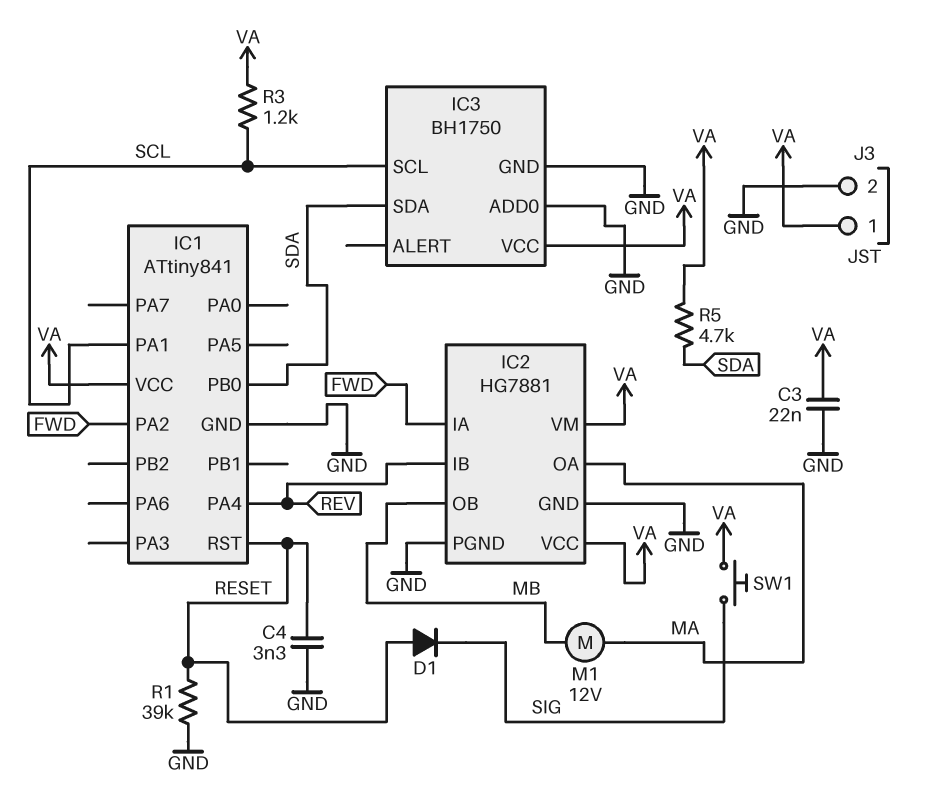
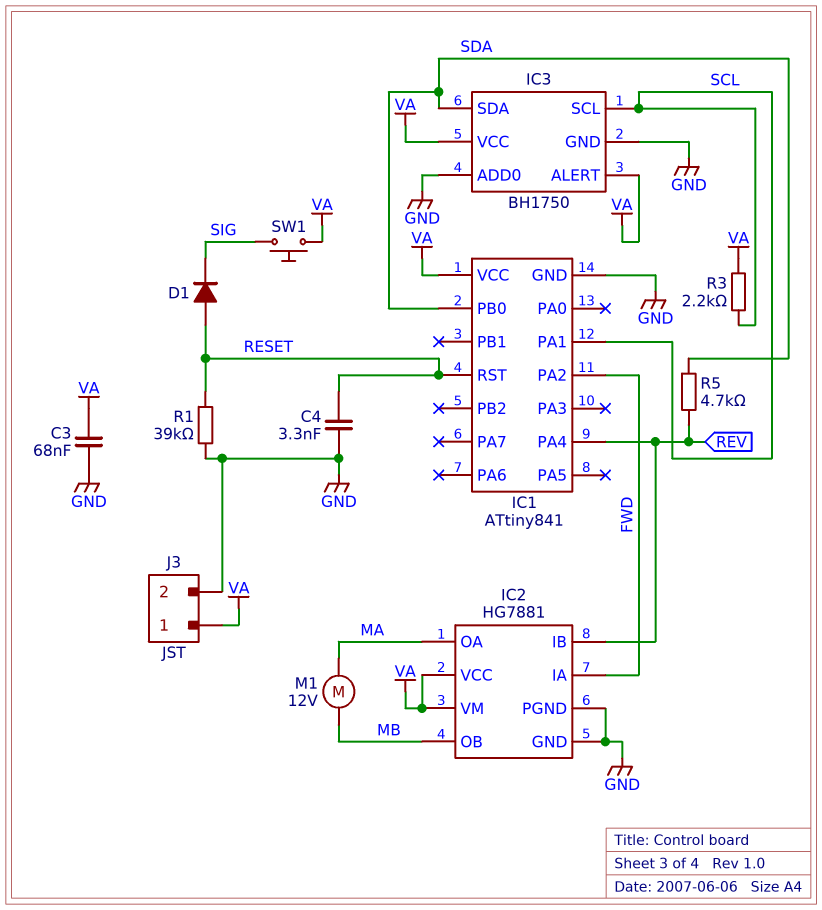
C3: 22nF (GND, VA) -> 68nF (GND, VA)
IC3 pin ALERT: none -> VA
R3: 1.2k (SCL, VA) -> 2.2k (SCL, VA)
R5: 4.7k (SDA, VA) -> 4.7k (REV, SDA)

